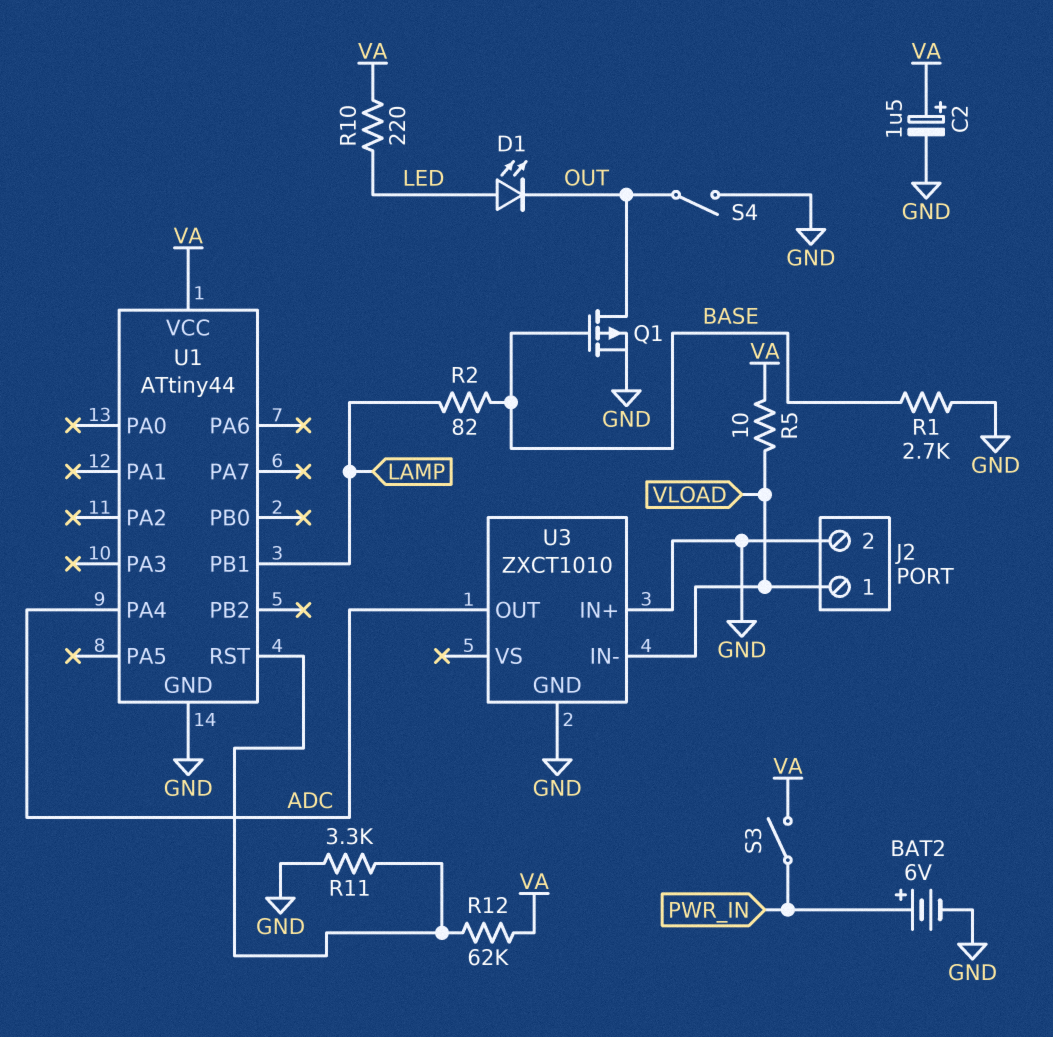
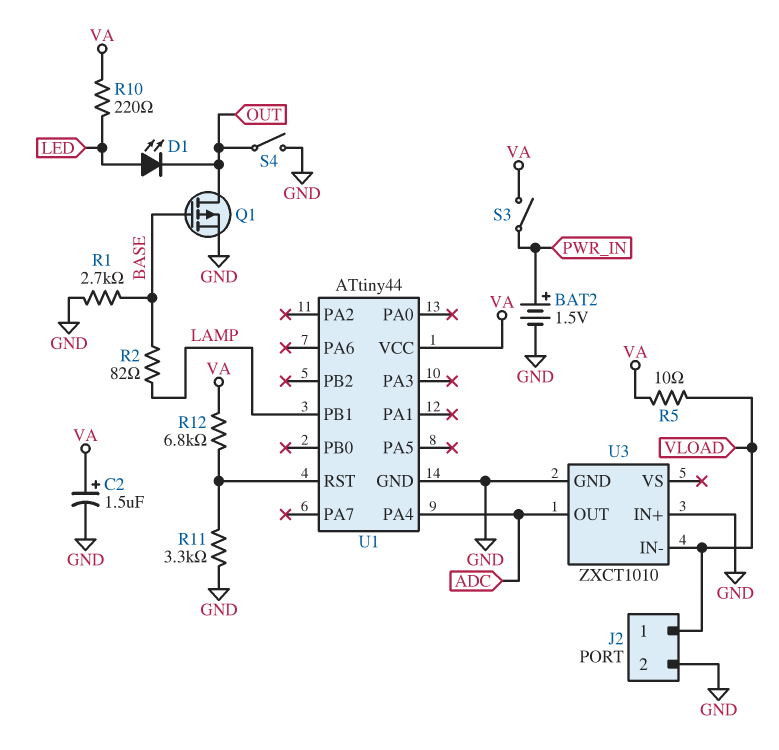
BAT2: 6V (plus PWR_IN, minus GND) -> 1.5V (plus PWR_IN, minus GND)
R12: 62k (U1/RST, VA) -> 6.8k (U1/RST, VA)

